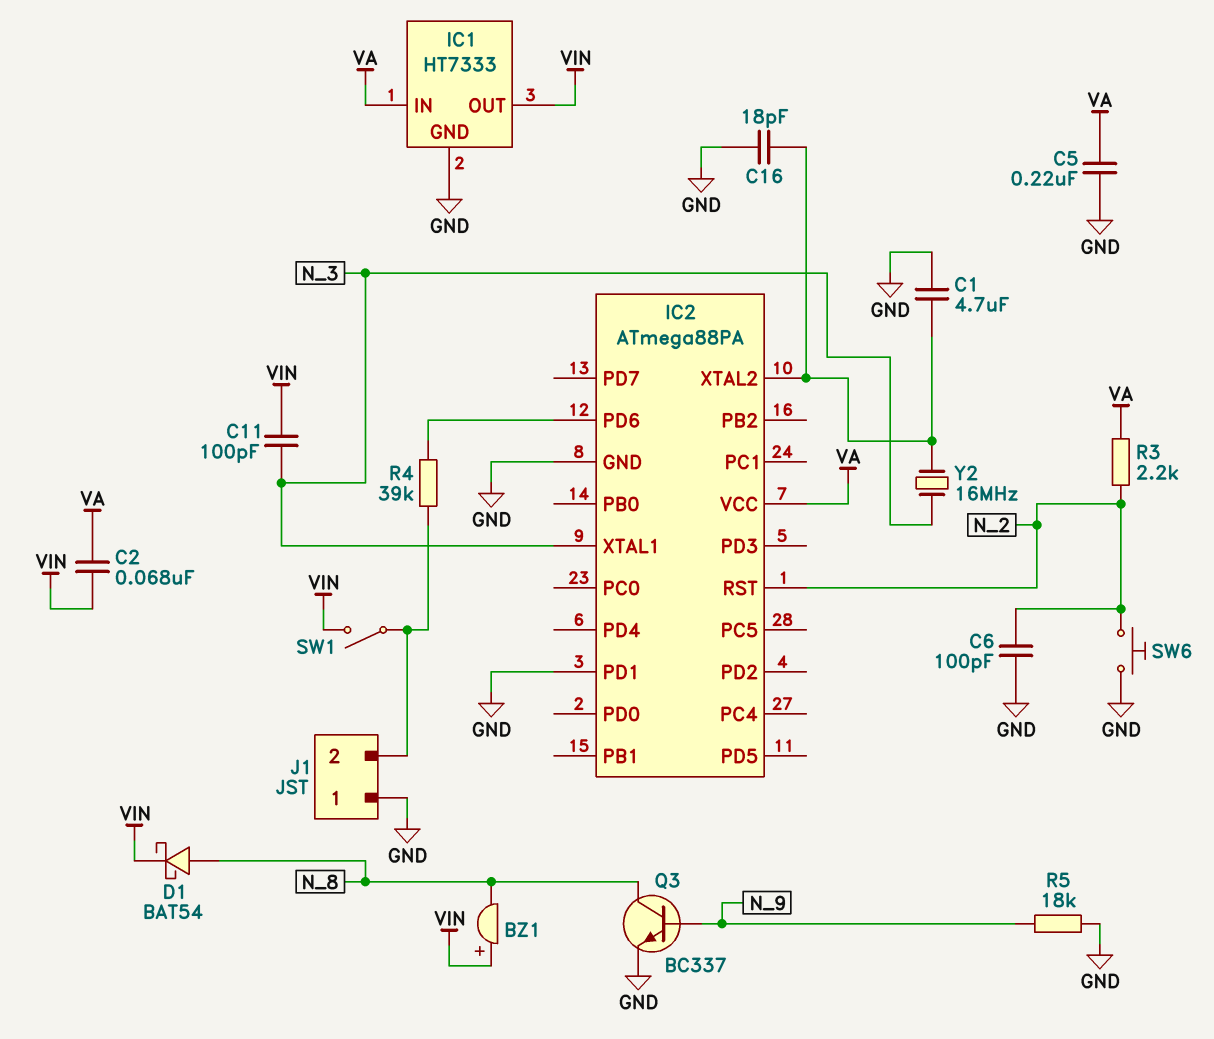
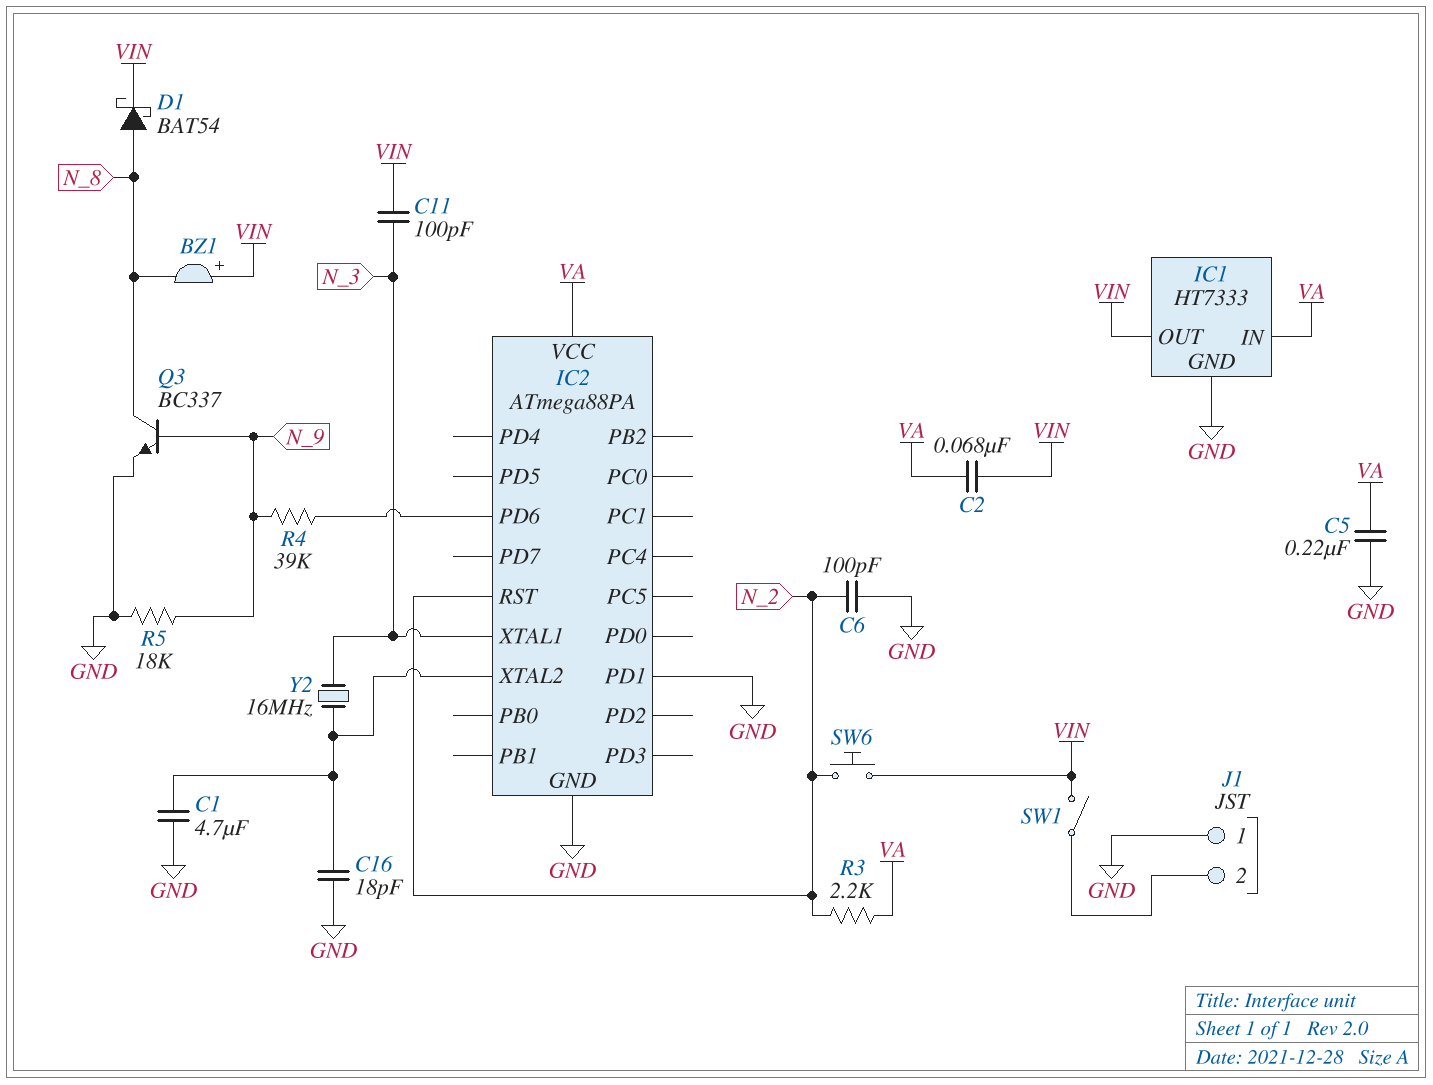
R4: 39k (IC2/PD6, J1/2) -> 39k (IC2/PD6, N_9)
SW6: button (GND, N_2) -> button (N_2, VIN)

